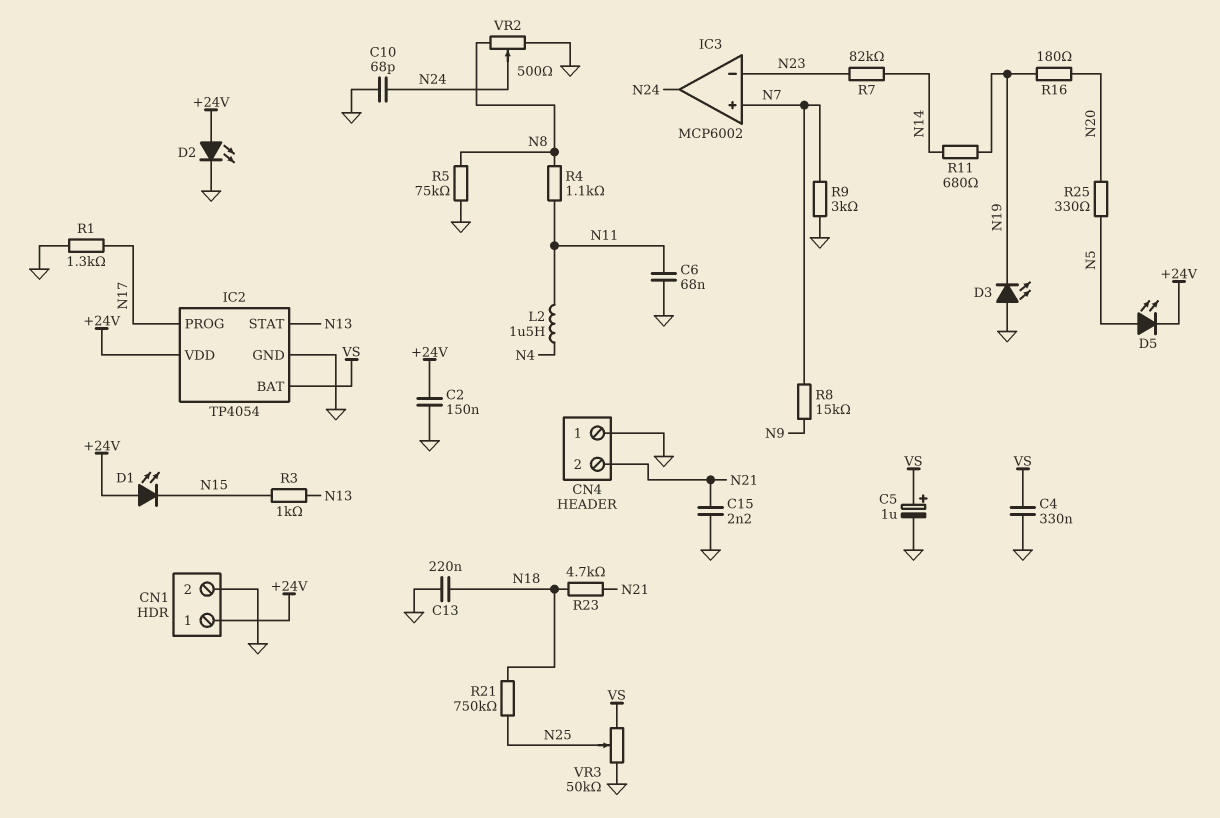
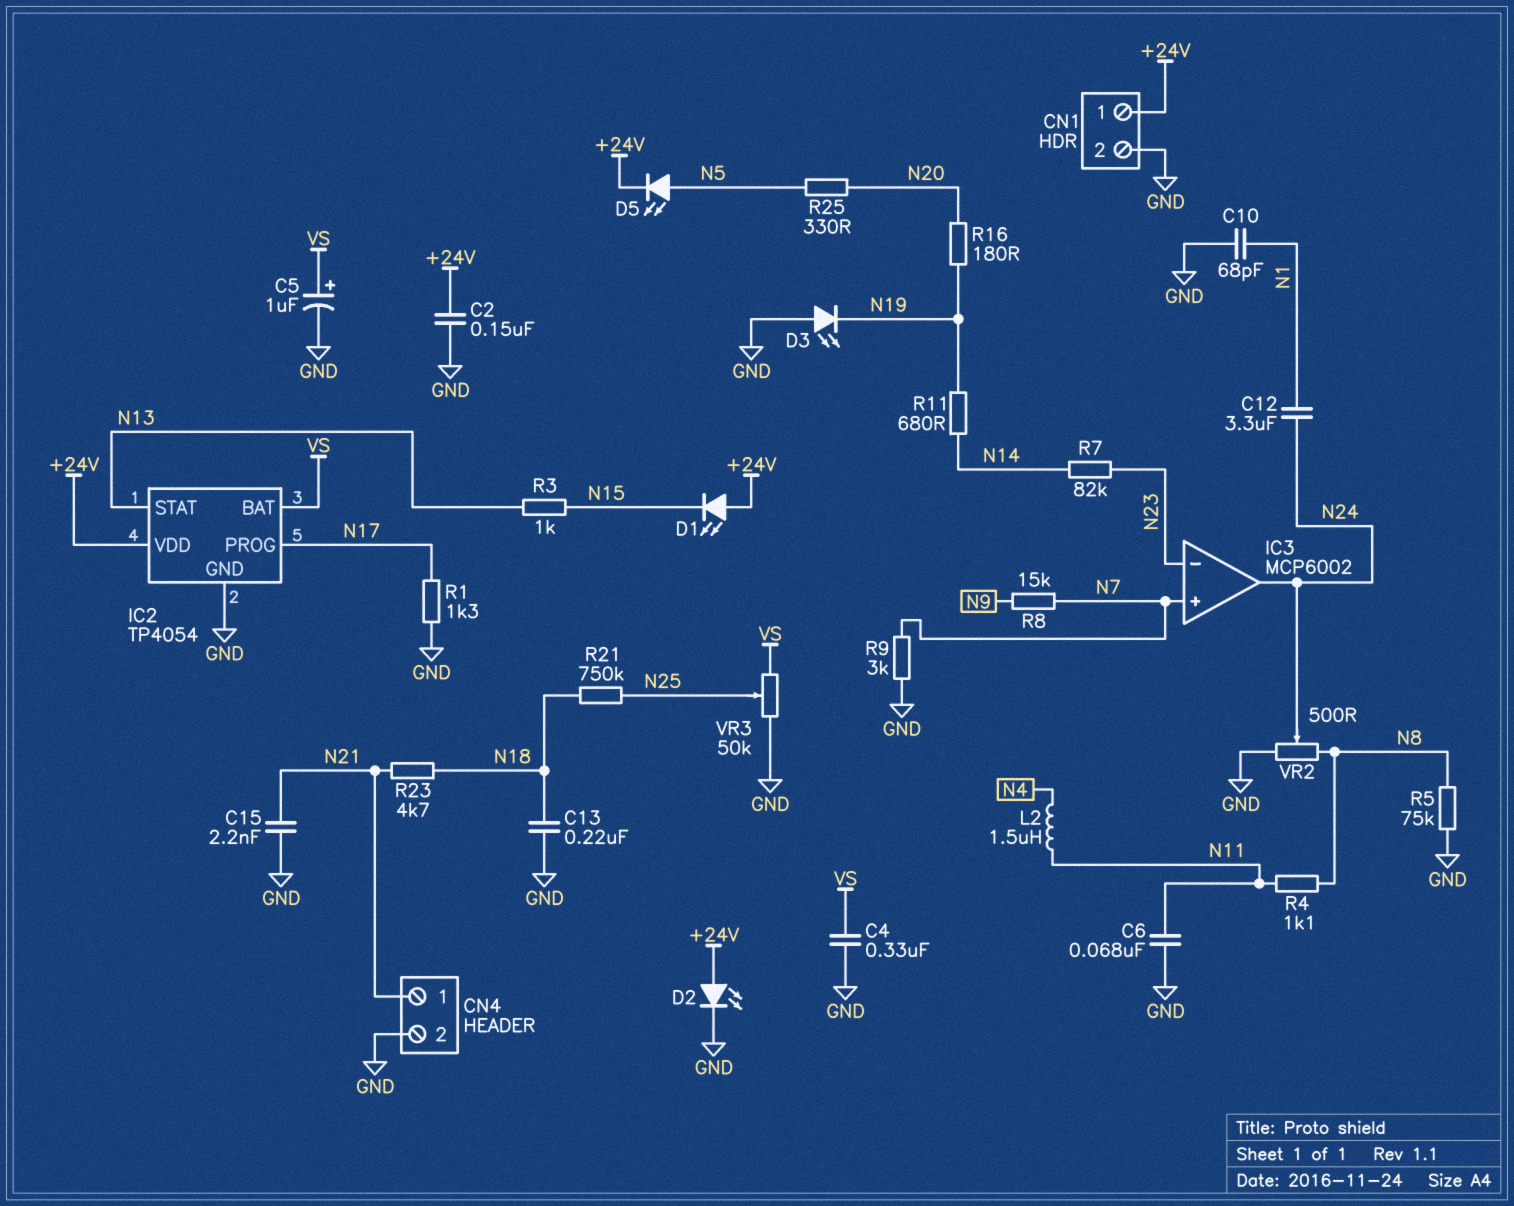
C10: 68pF (GND, N24) -> 68pF (GND, N1)
C12: none -> 3.3uF (N1, N24)
CN4 pin 1: GND -> N21
CN4 pin 2: N21 -> GND

